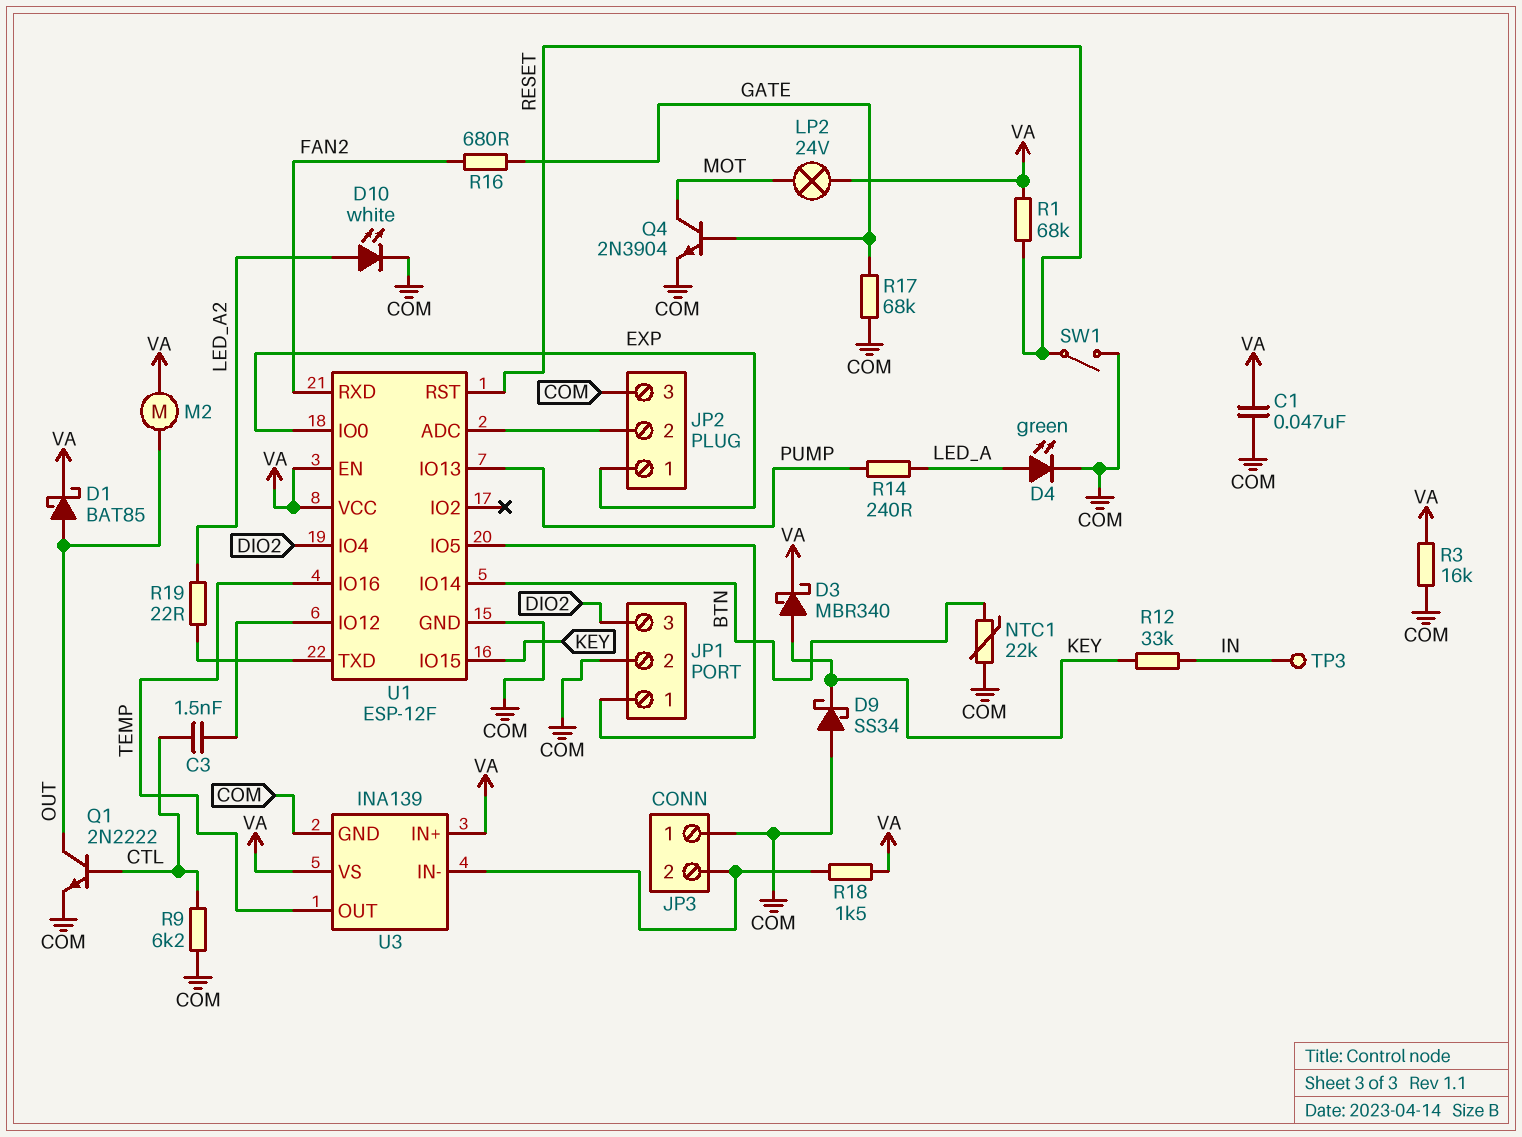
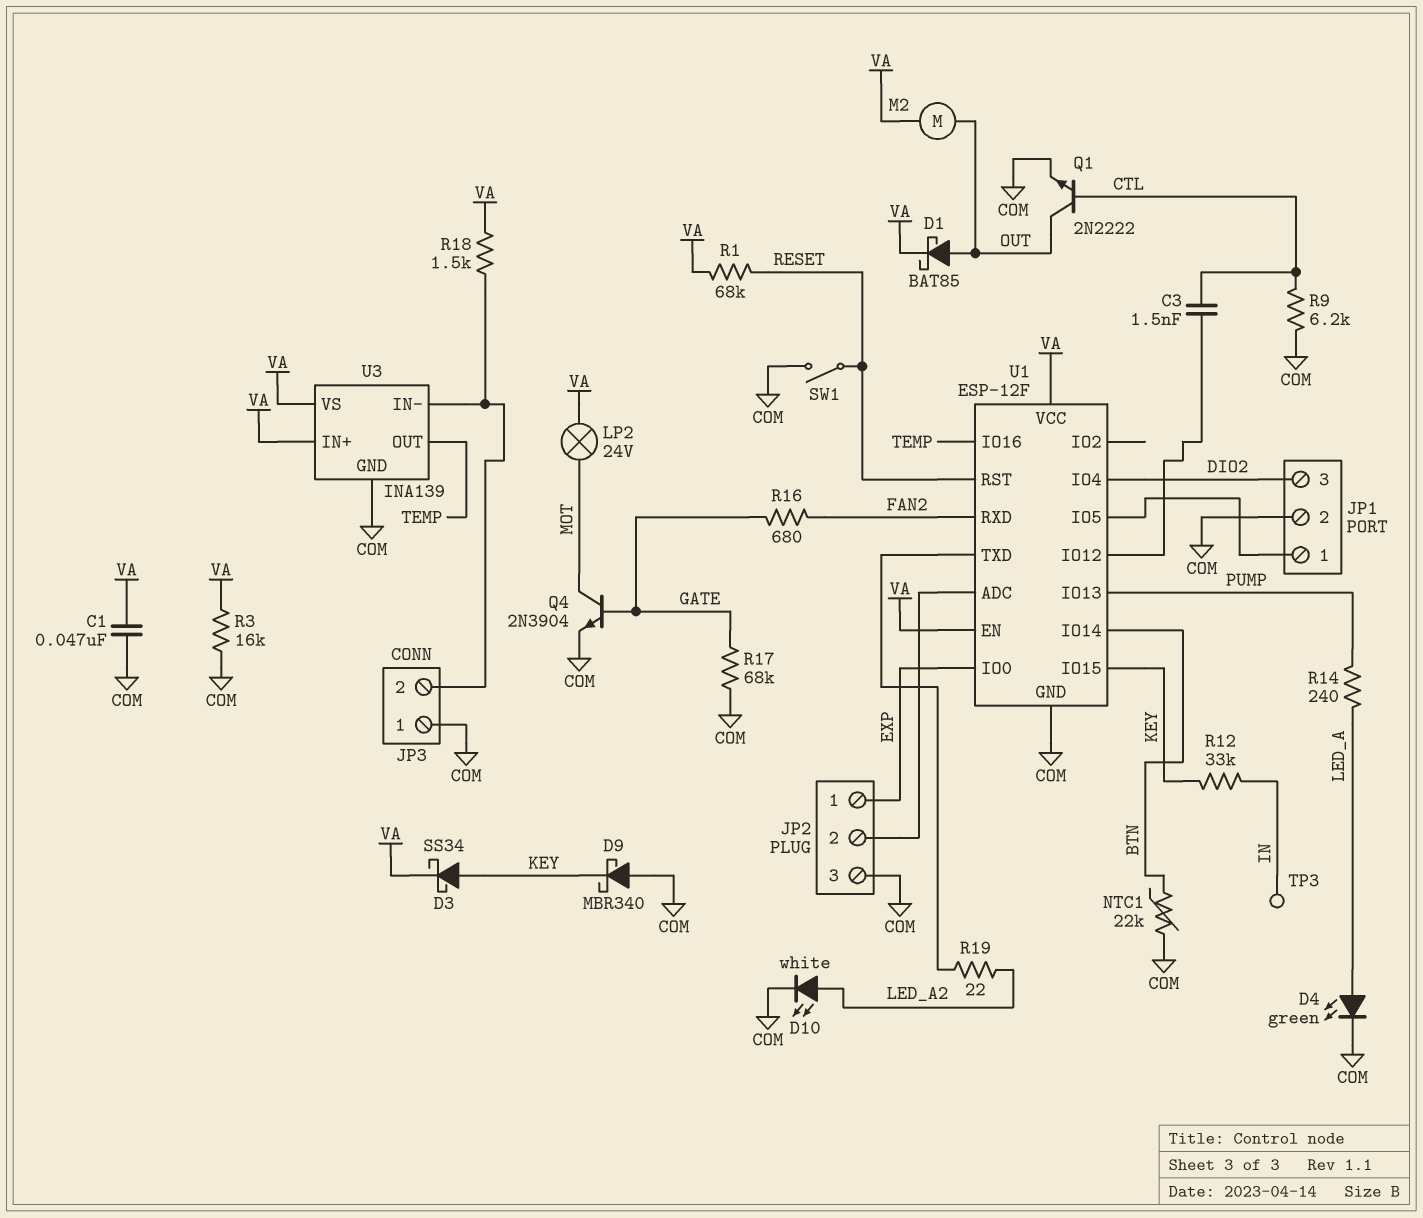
D3: schottky MBR340 (A KEY, K VA) -> schottky SS34 (A KEY, K VA)
D9: schottky SS34 (A COM, K KEY) -> schottky MBR340 (A COM, K KEY)

